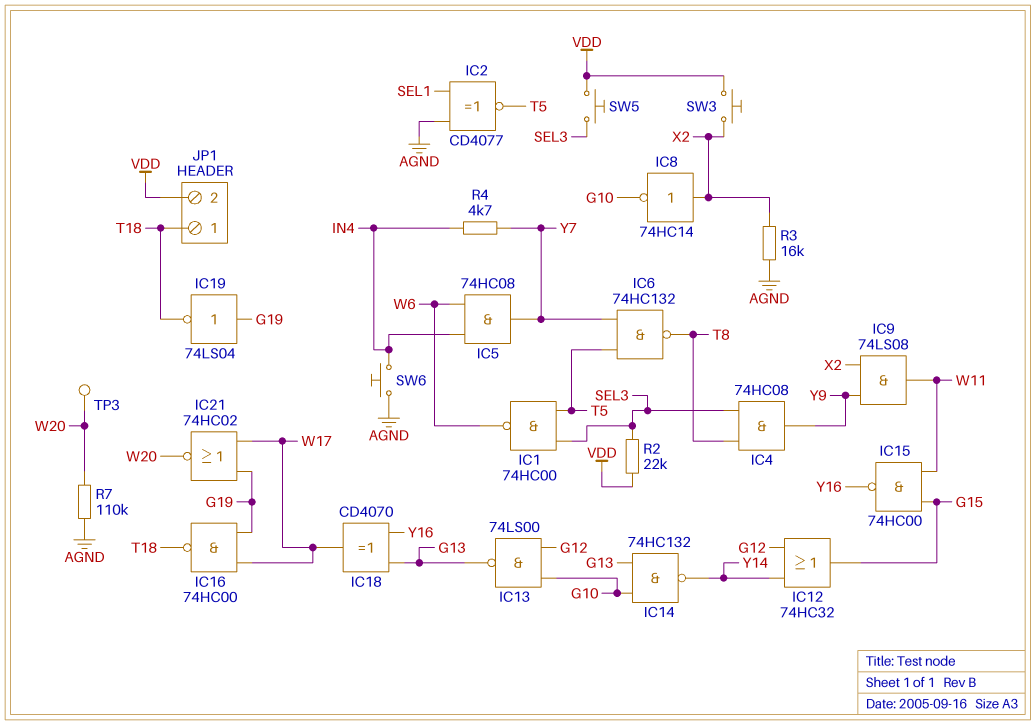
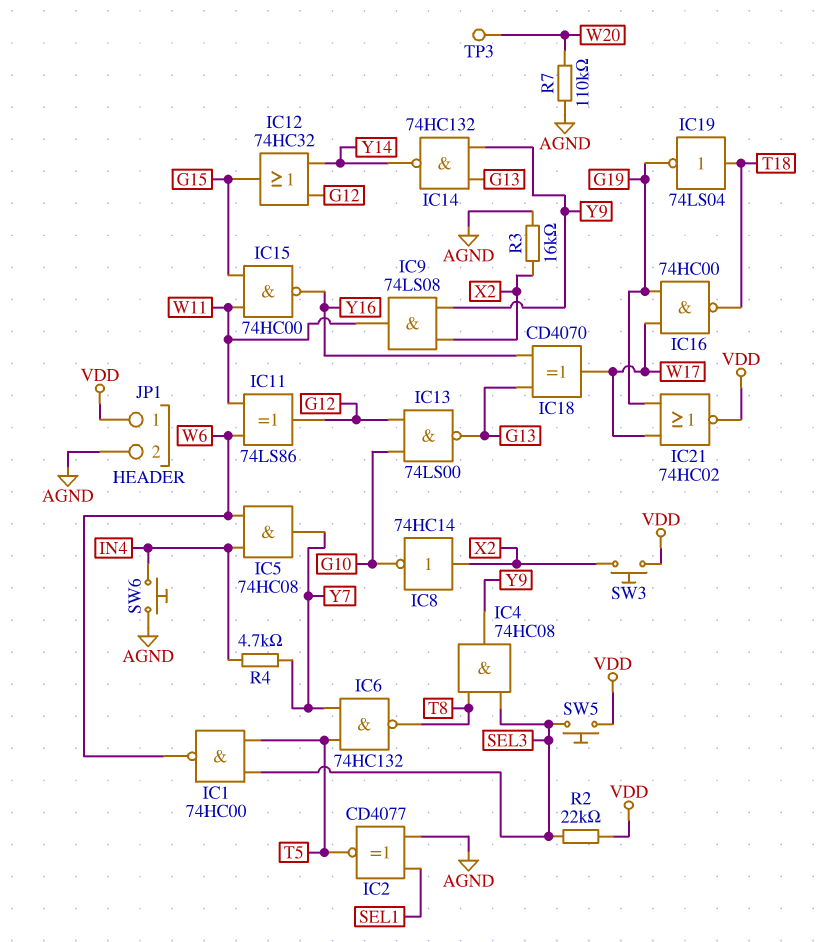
IC11: none -> XOR 74LS86 (in W6, in W11, out G12)
IC14: NAND 74HC132 (in G10, in G13, out Y14) -> NAND 74HC132 (in G13, in Y9, out Y14)
IC19: NOT 74LS04 (in G19, out T18) -> NOT 74LS04 (in T18, out G19)
IC21: NOR 74HC02 (in G19, in W17, out W20) -> NOR 74HC02 (in G19, in W17, out VDD)
JP1 pin 1: T18 -> VDD
JP1 pin 2: VDD -> AGND

